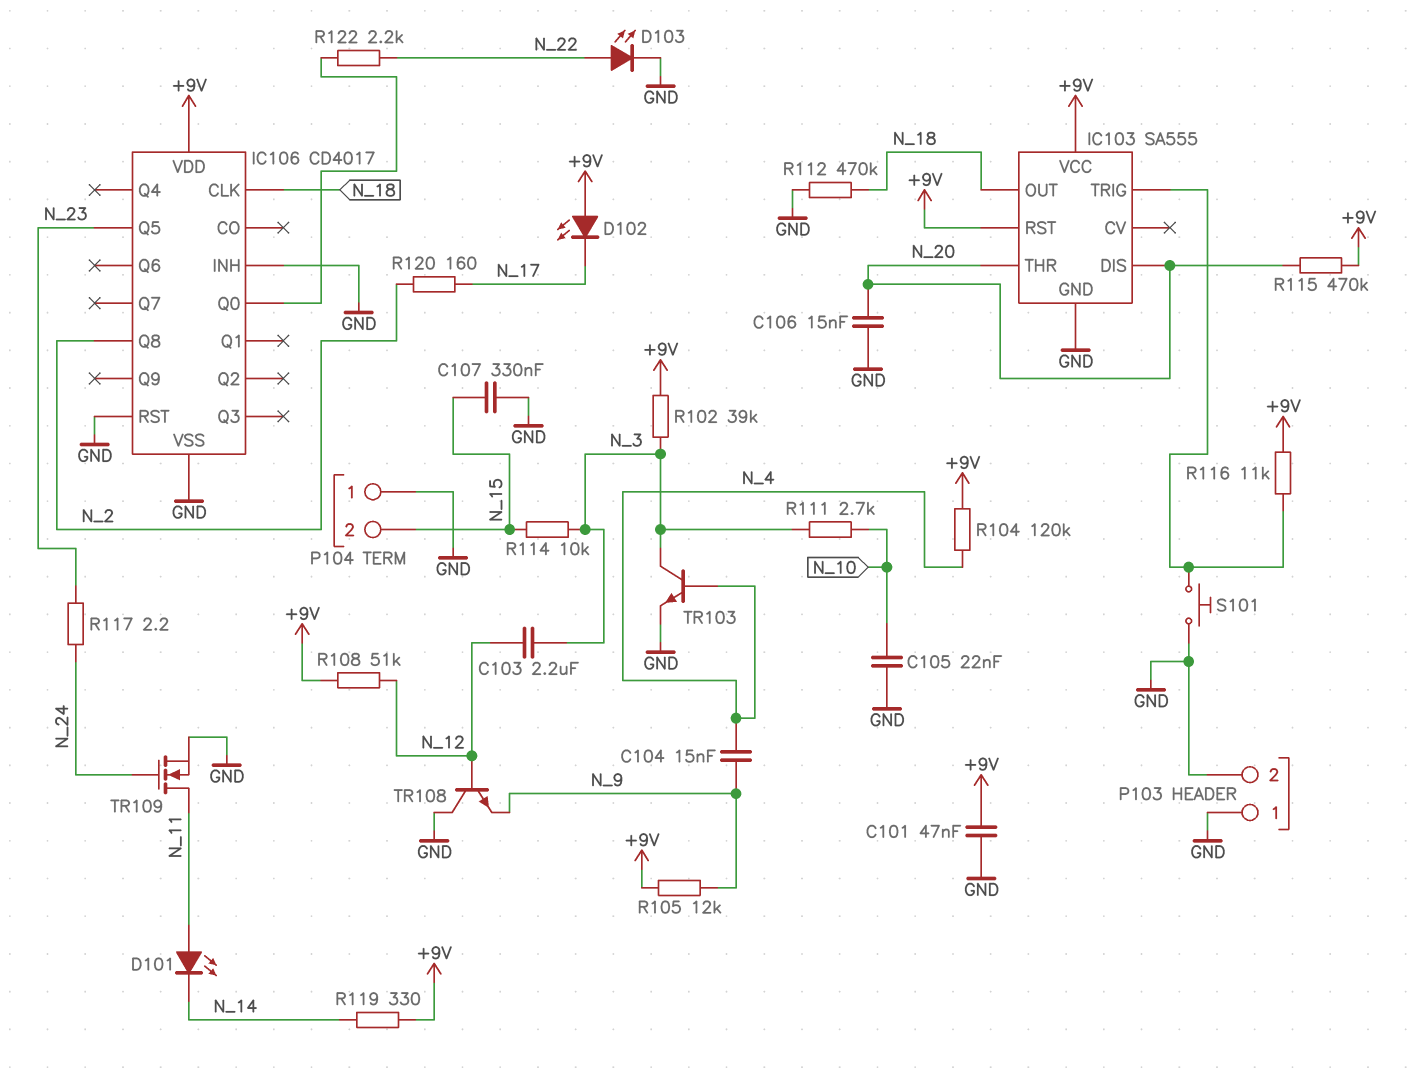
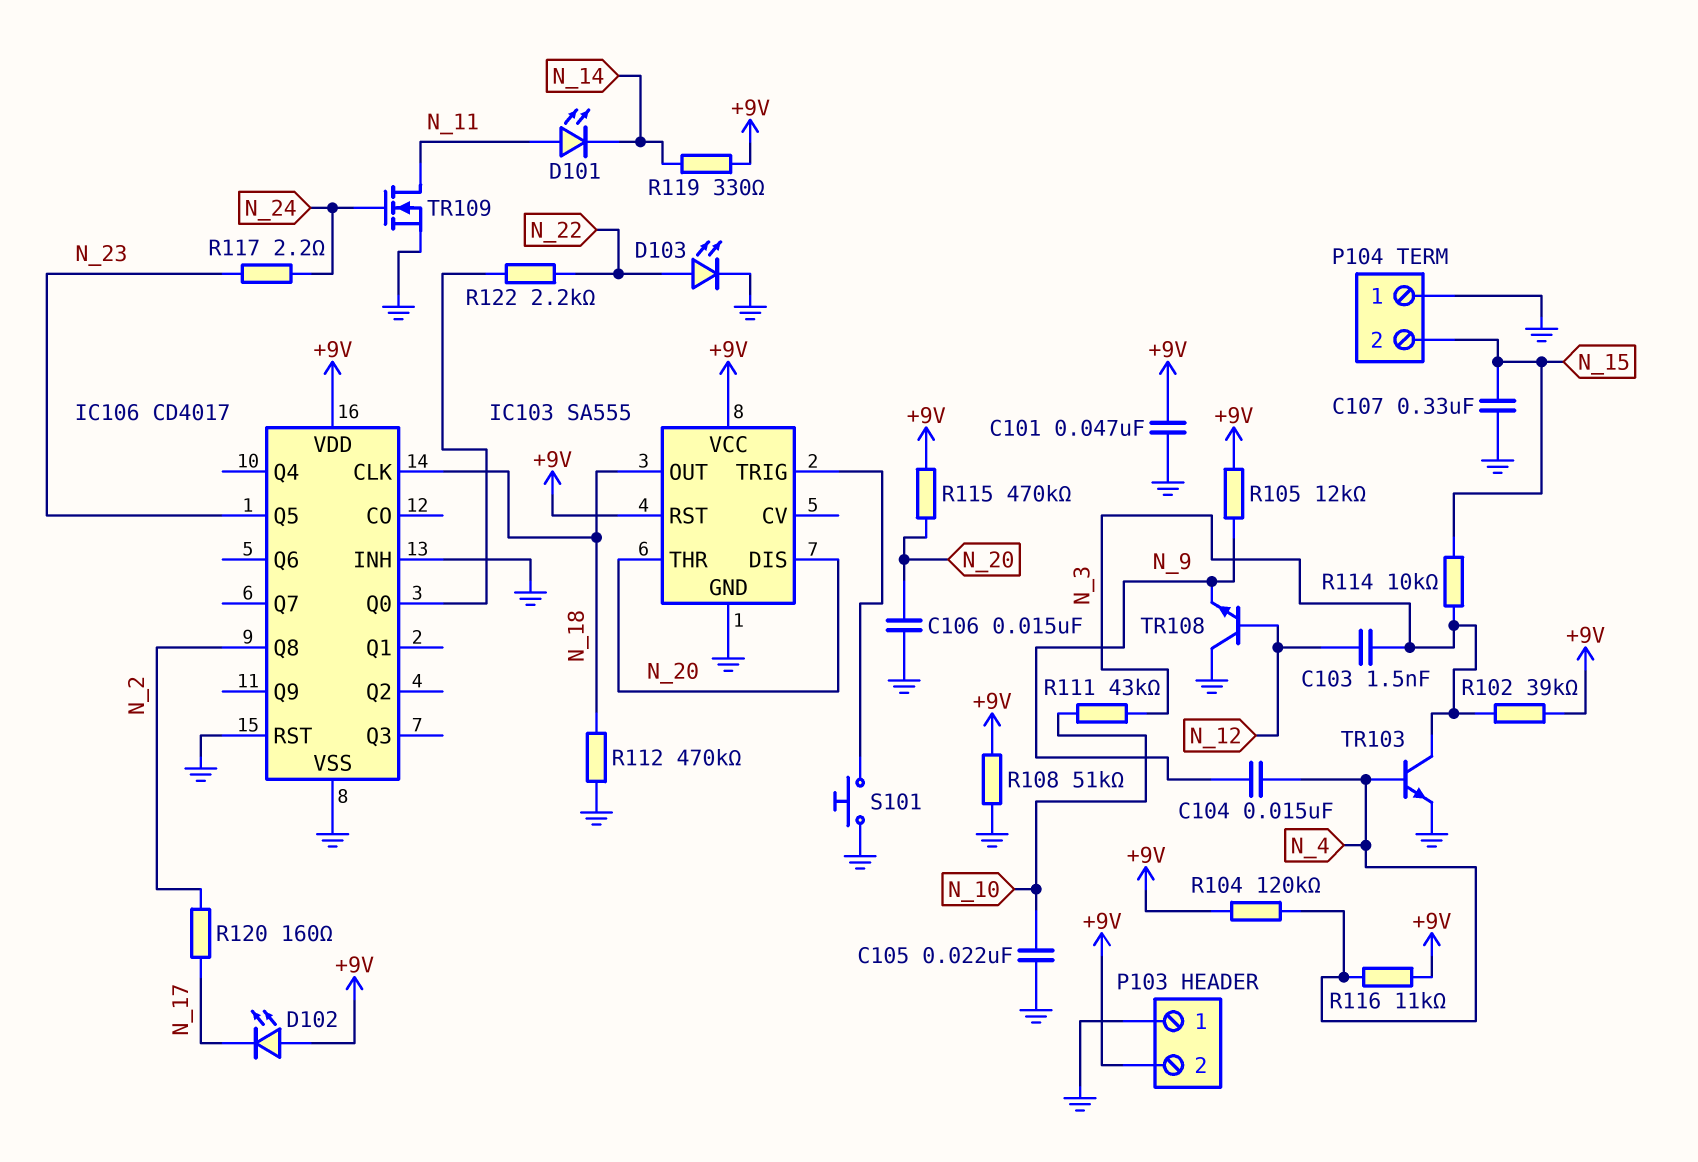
C103: 2.2uF (N_3, N_12) -> 1.5nF (N_3, N_12)
P103 pin 2: GND -> +9V
R108: 51k (+9V, N_12) -> 51k (+9V, GND)
R111: 2.7k (N_3, N_10) -> 43k (N_3, N_10)
R116: 11k (+9V, IC103/TRIG) -> 11k (+9V, N_4)

